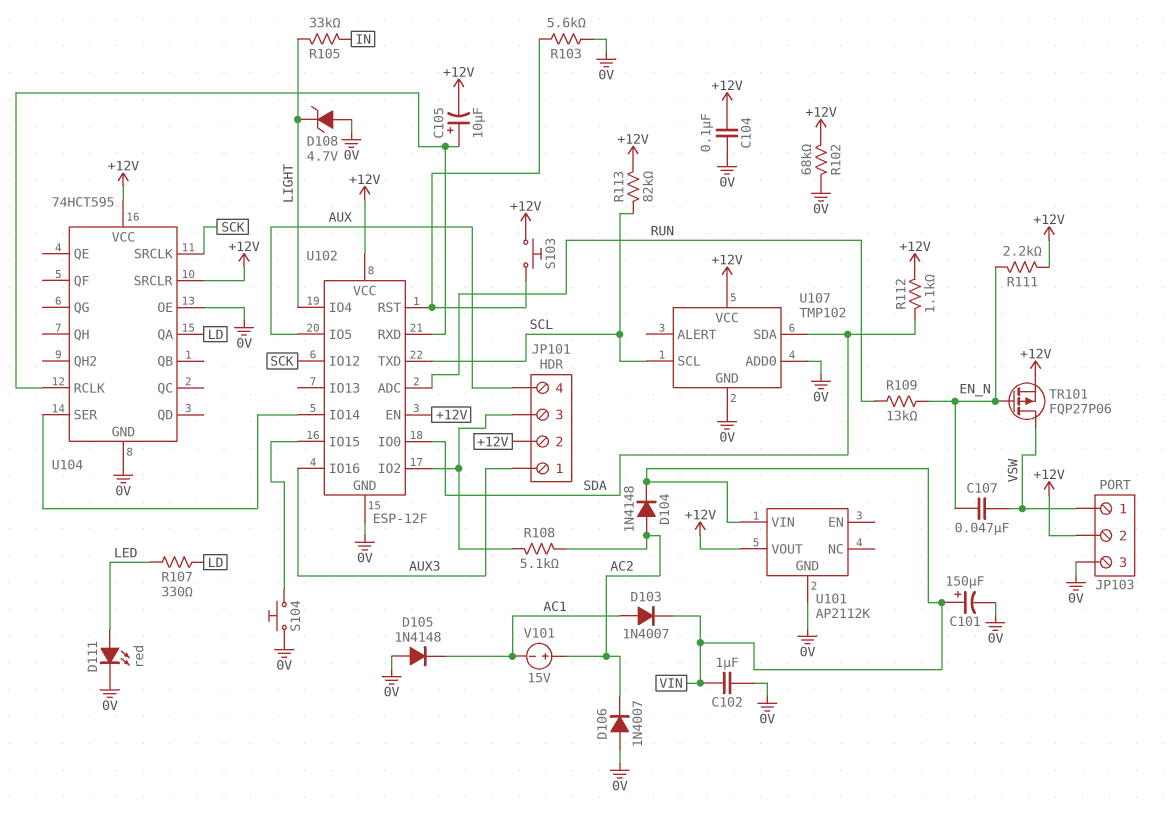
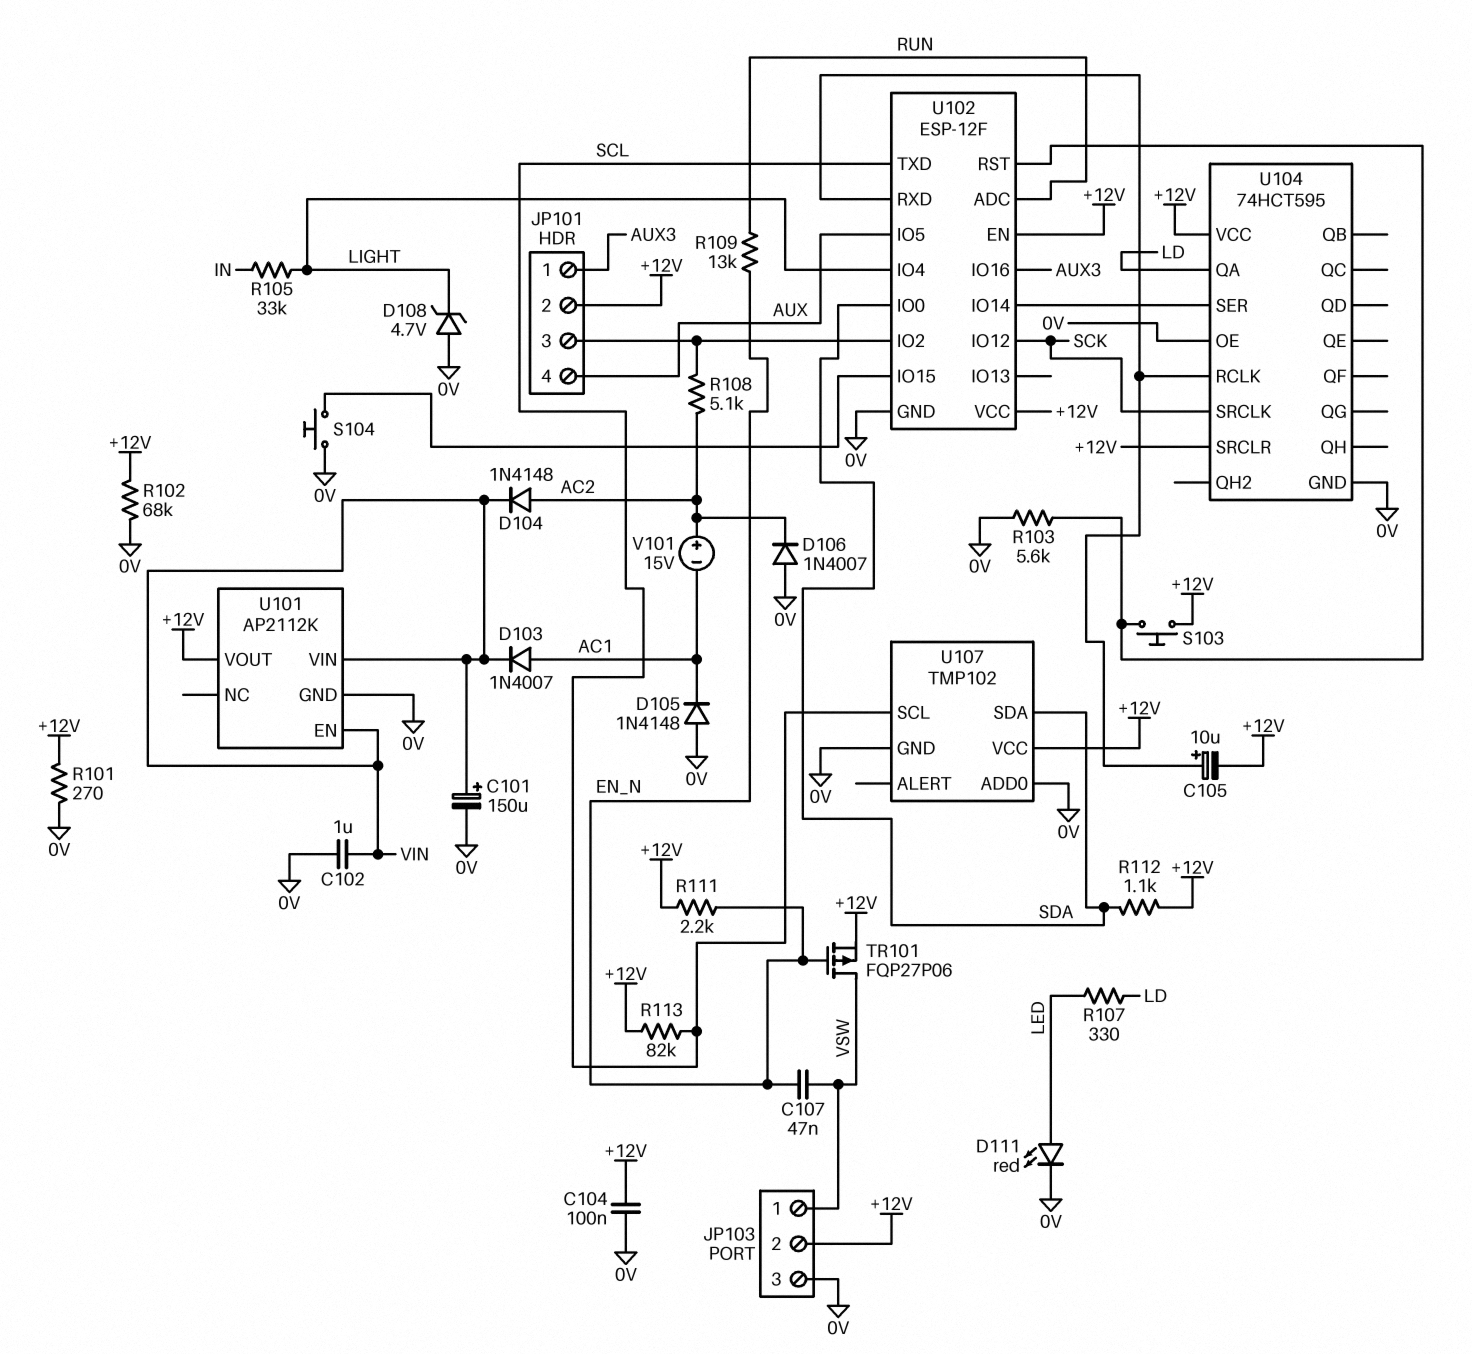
R101: none -> 270 (+12V, 0V)
U101 pin EN: none -> VIN

